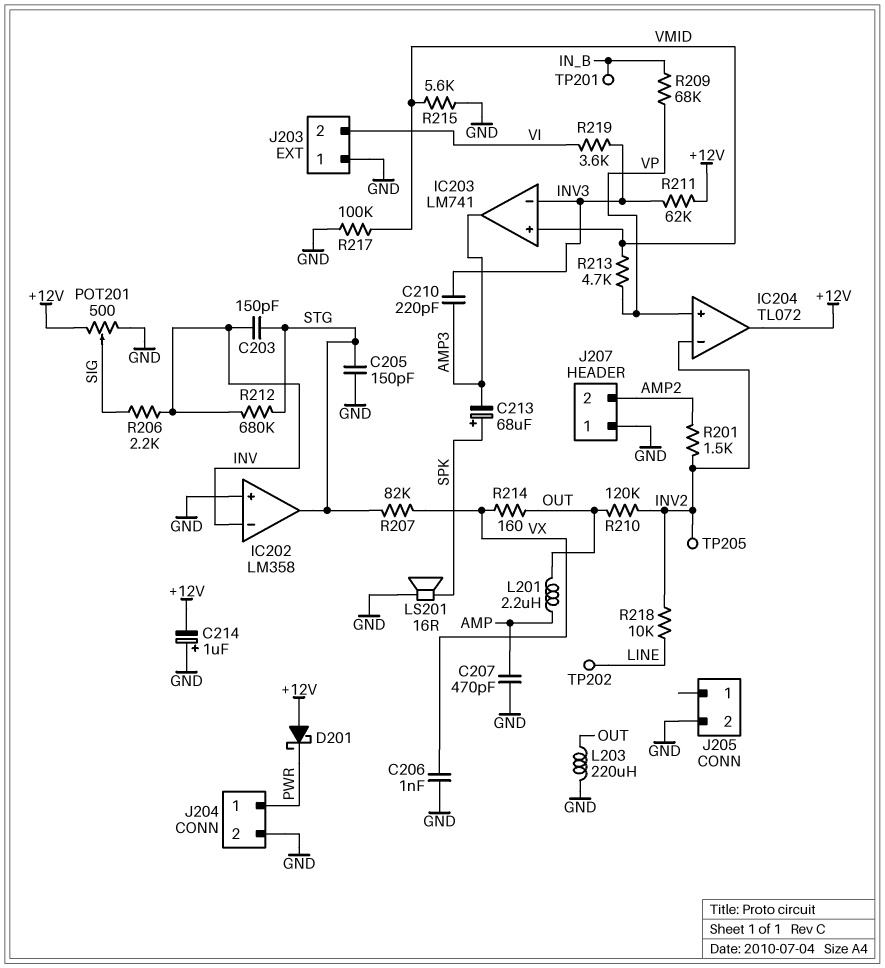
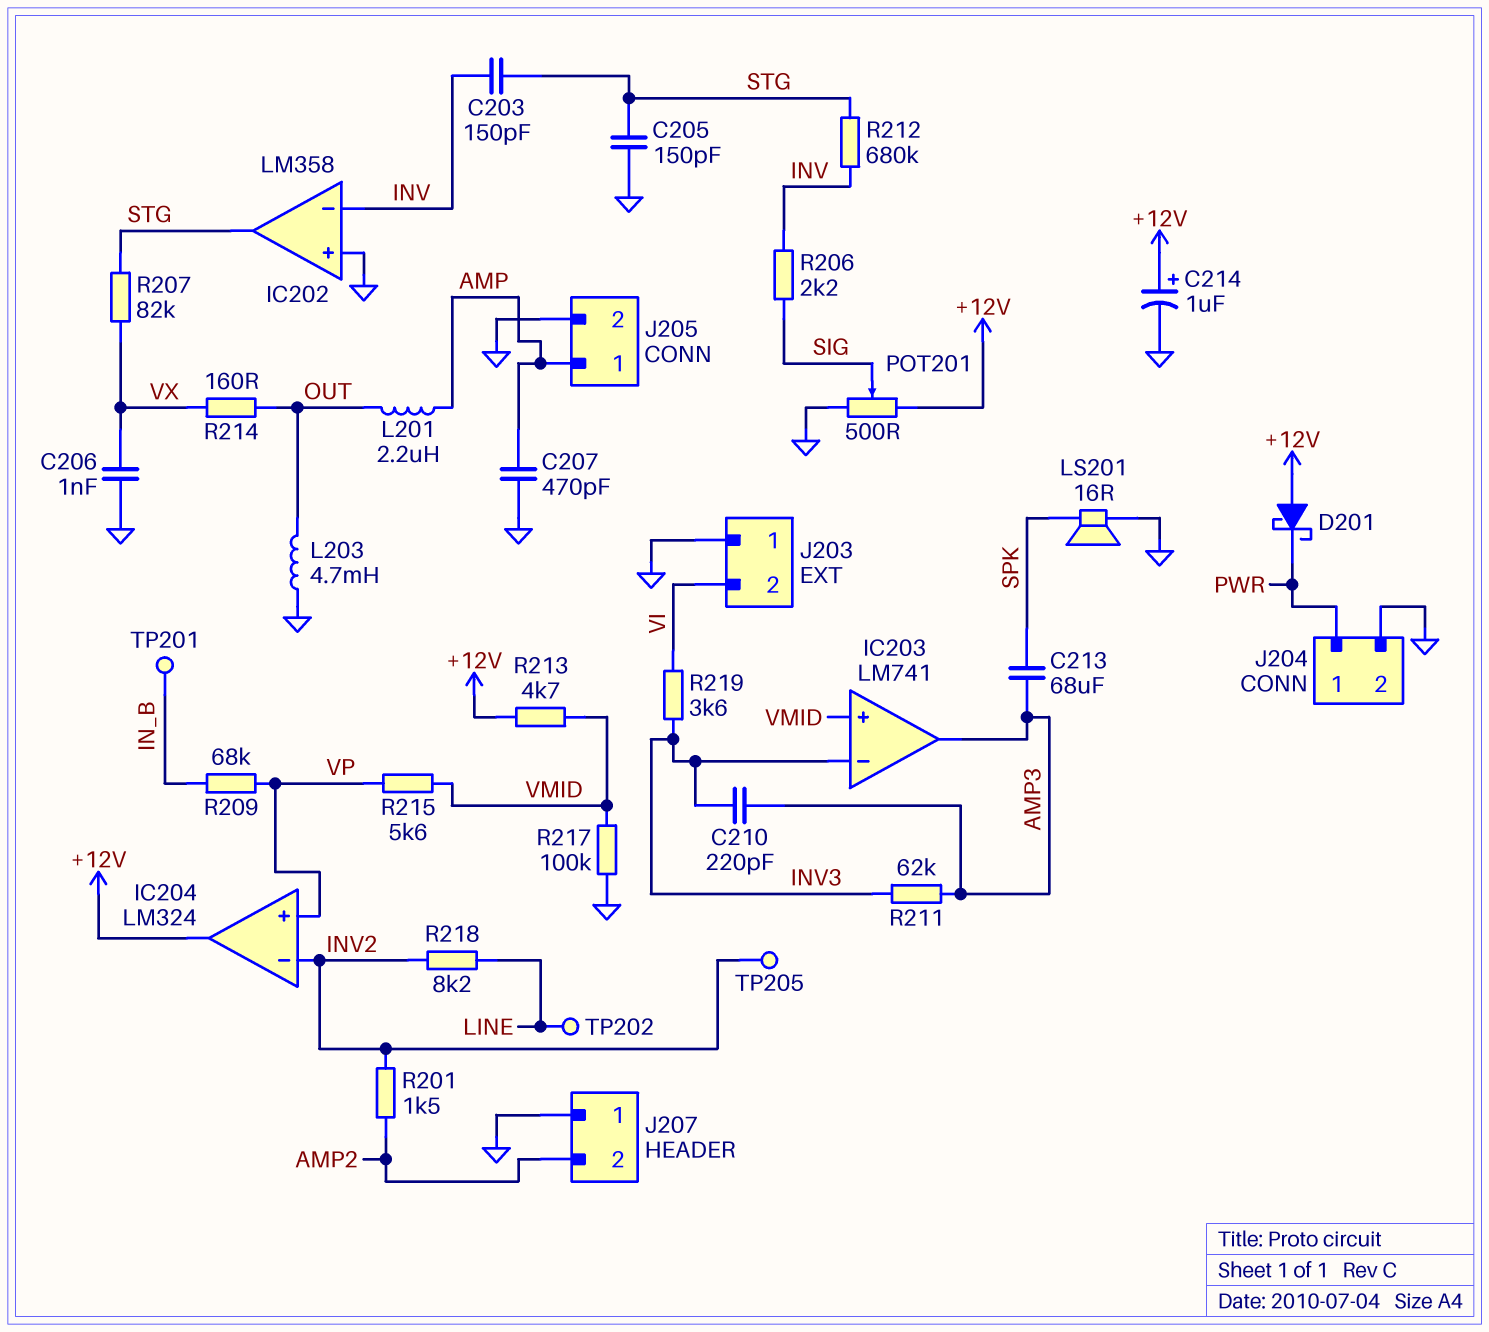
C213: 68uF (plus SPK, minus AMP3) -> 68uF (AMP3, SPK)
C214: 1uF (plus GND, minus +12V) -> 1uF (plus +12V, minus GND)
IC204: TL072 -> LM324
J205 pin 1: none -> AMP
L203: 220uH (GND, OUT) -> 4.7mH (GND, OUT)
R210: 120k (INV2, OUT) -> none
R211: 62k (+12V, INV3) -> 62k (AMP3, INV3)
R213: 4.7k (VMID, VP) -> 4.7k (+12V, VMID)
R215: 5.6k (GND, VMID) -> 5.6k (VMID, VP)
R218: 10k (INV2, LINE) -> 8.2k (INV2, LINE)

